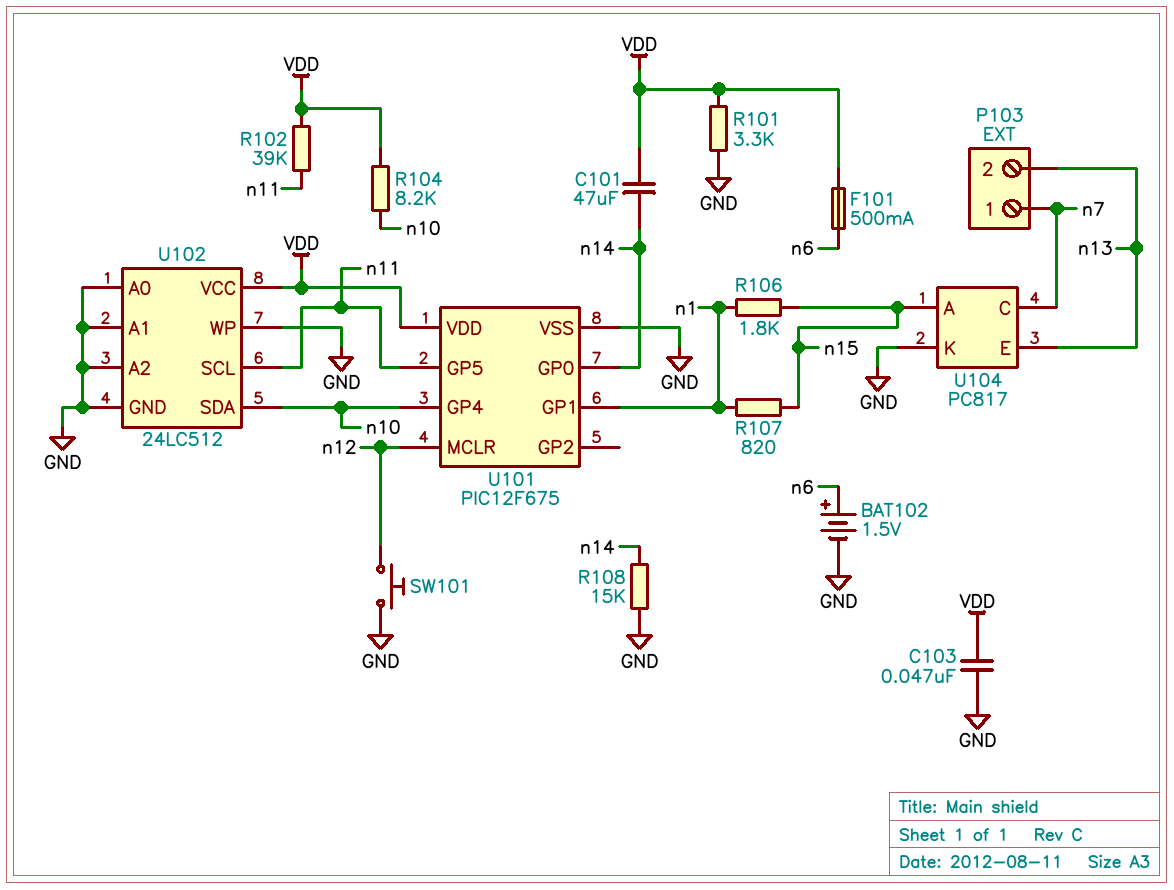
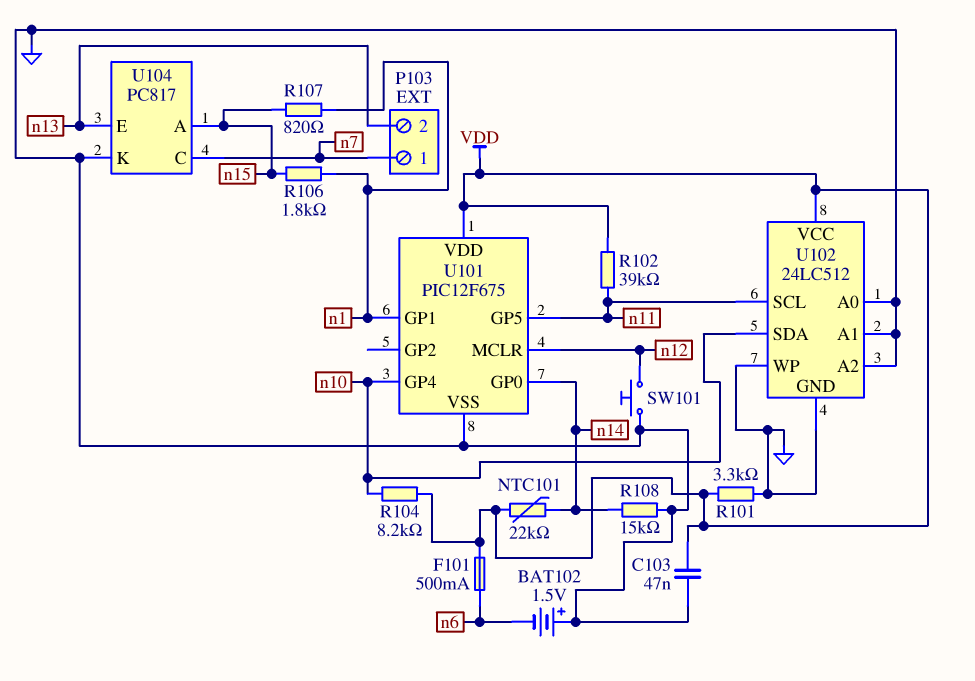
BAT102: 1.5V (plus n6, minus GND) -> 1.5V (plus GND, minus n6)
C101: 47uF (VDD, n14) -> none
NTC101: none -> 22k (VDD, n14)

